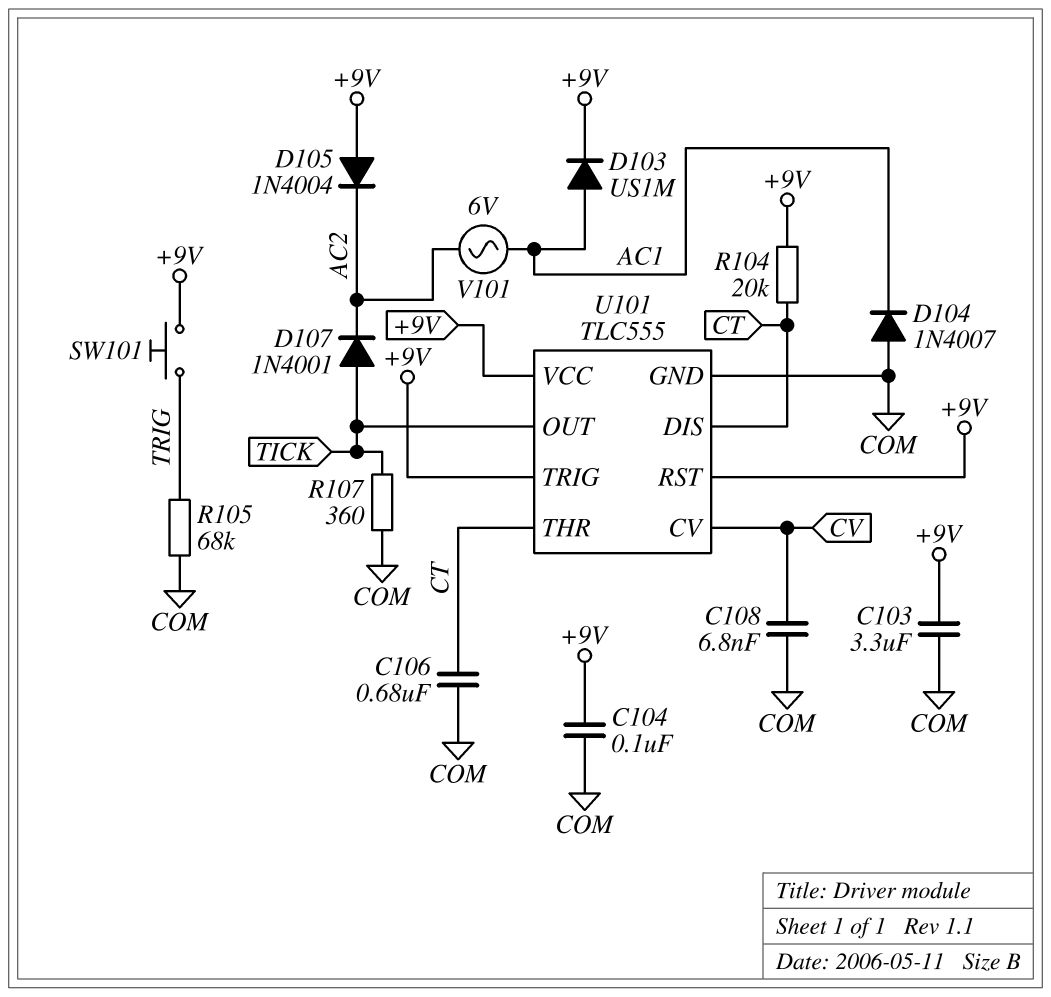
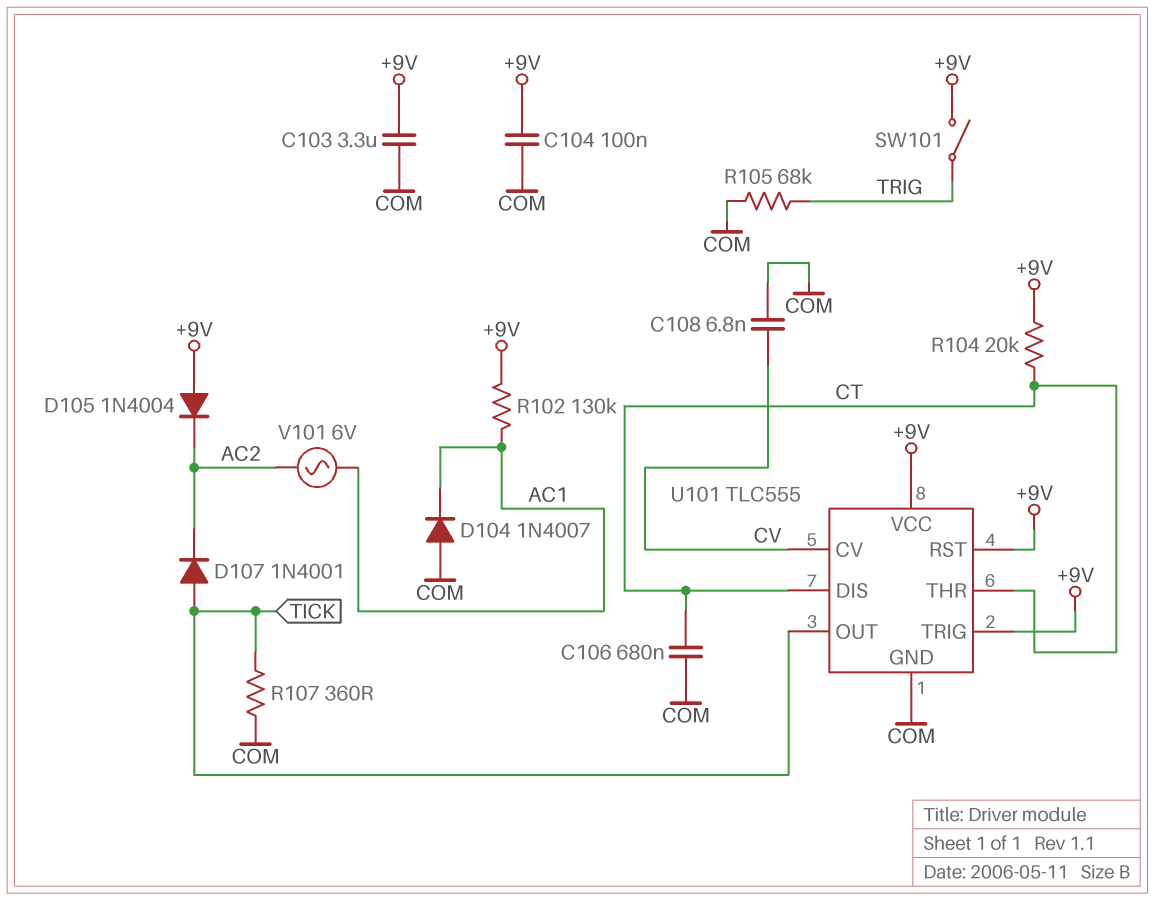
D103: diode US1M (A AC1, K +9V) -> none
R102: none -> 130k (+9V, AC1)
SW101: button (+9V, TRIG) -> switch (+9V, TRIG)

